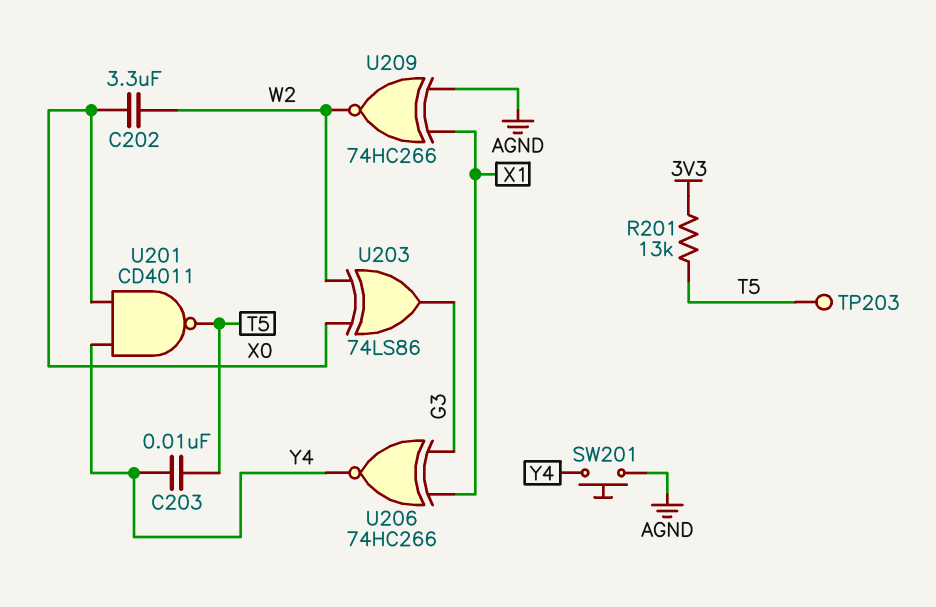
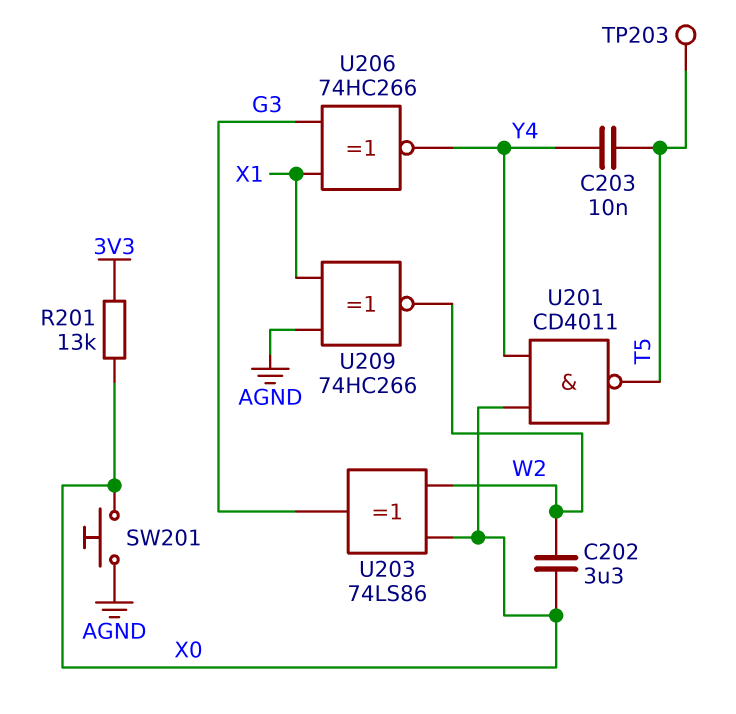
R201: 13k (3V3, T5) -> 13k (3V3, X0)
SW201: button (AGND, Y4) -> button (AGND, X0)

